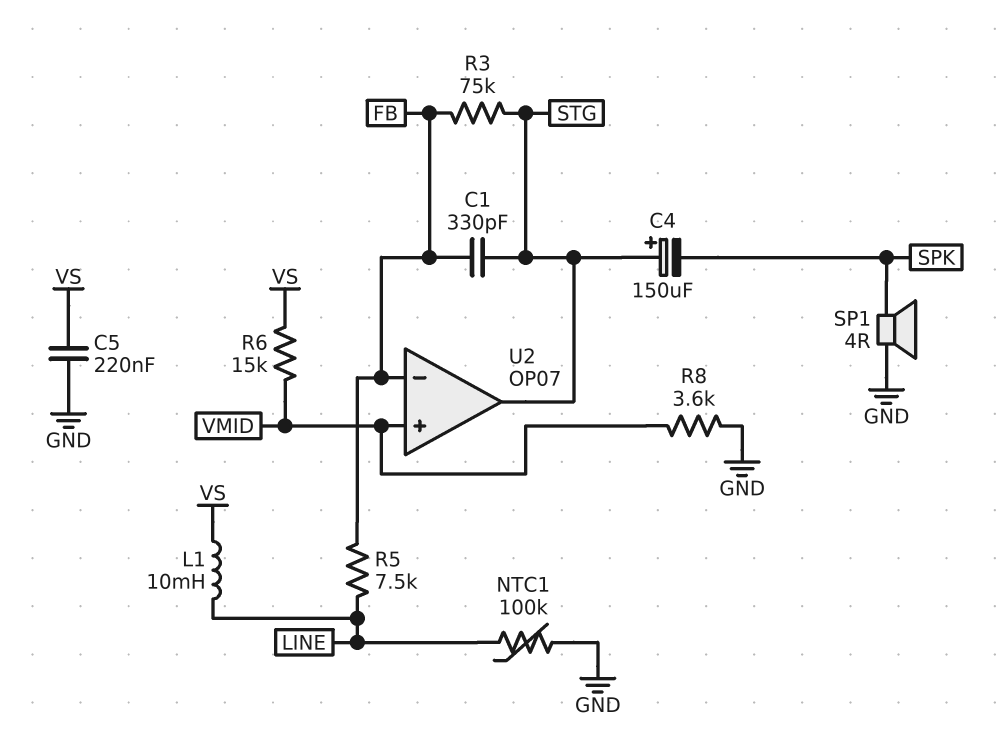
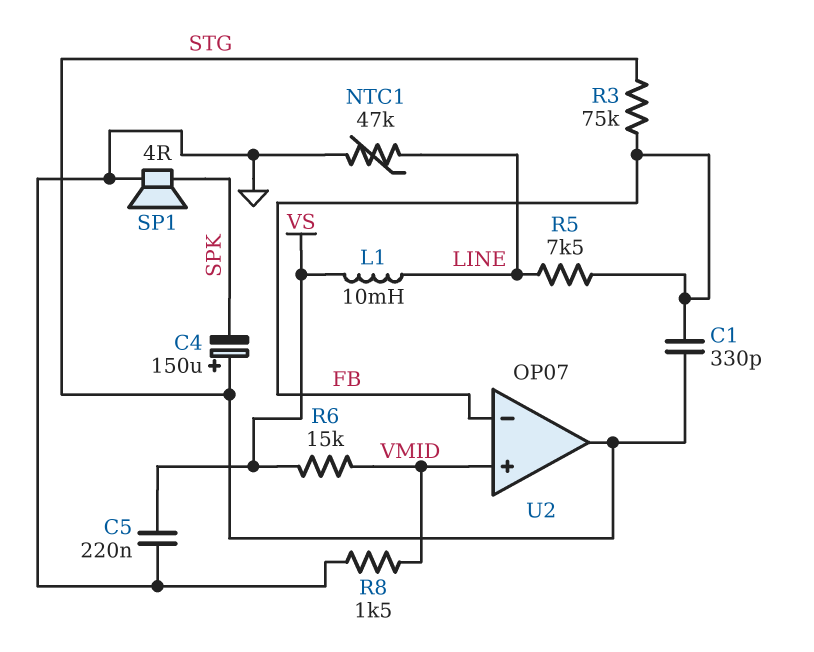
NTC1: 100k (GND, LINE) -> 47k (GND, LINE)
R8: 3.6k (GND, VMID) -> 1.5k (GND, VMID)

